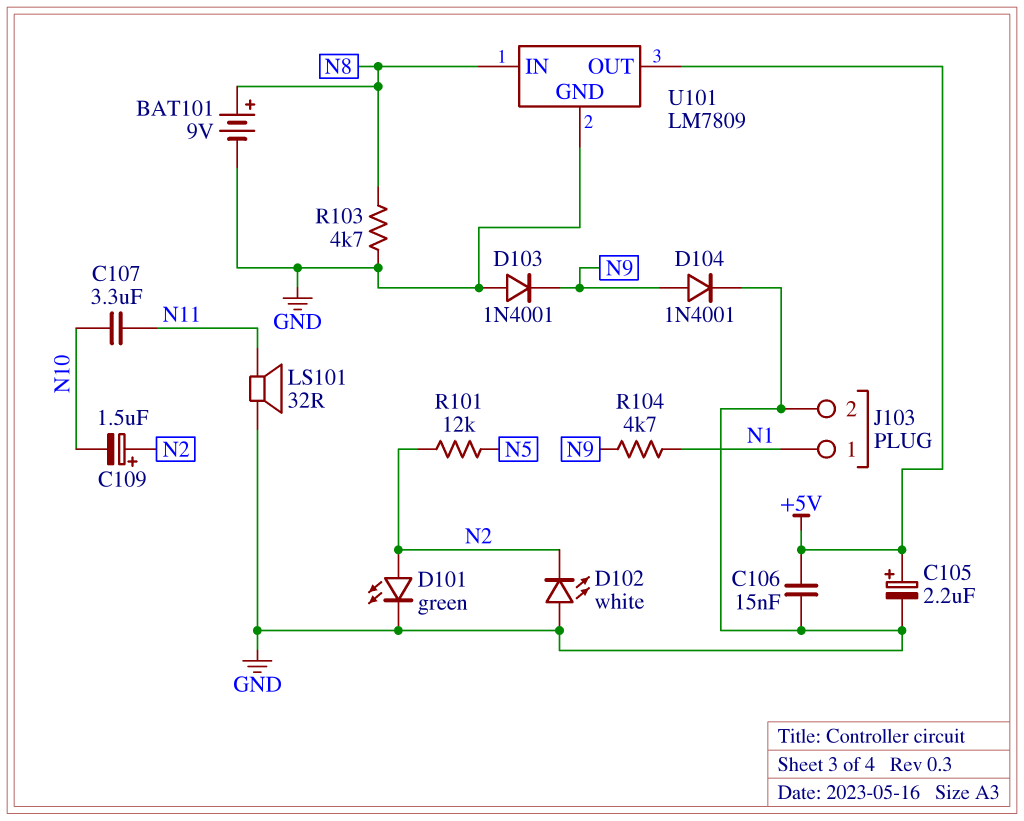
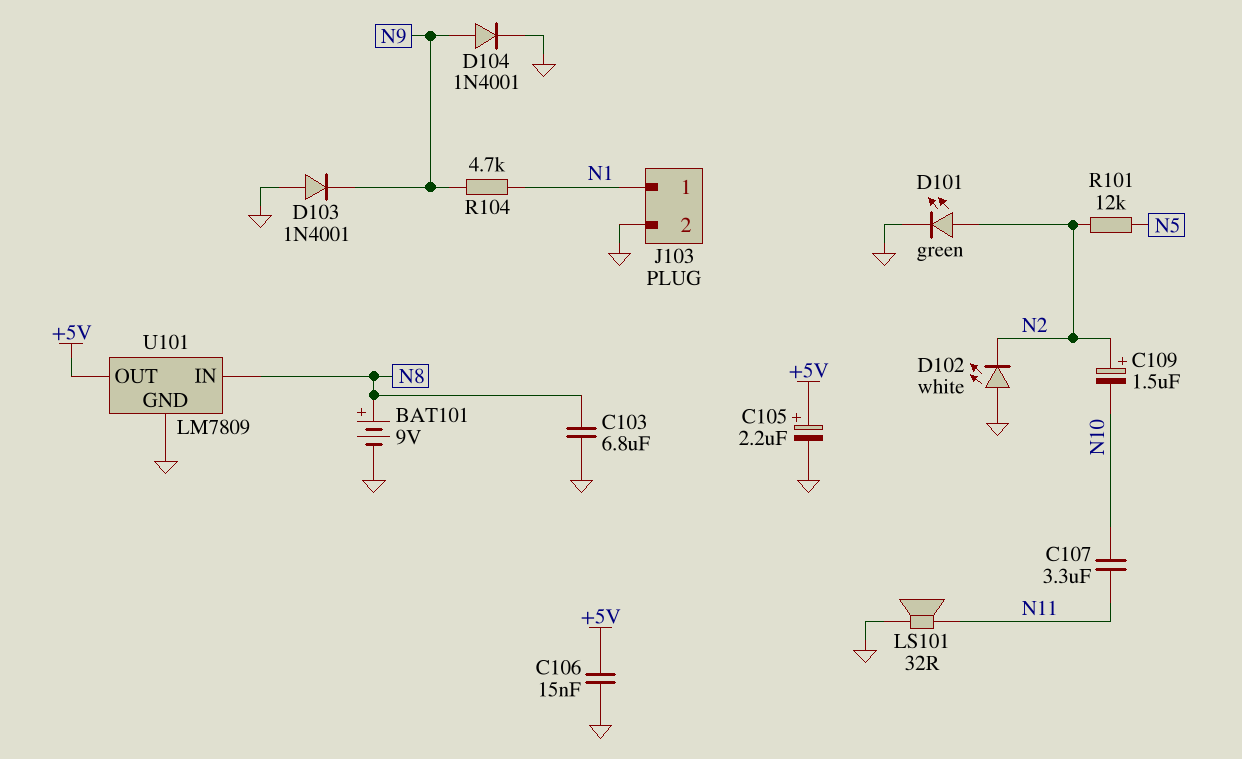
C103: none -> 6.8uF (GND, N8)
R103: 4.7k (GND, N8) -> none

